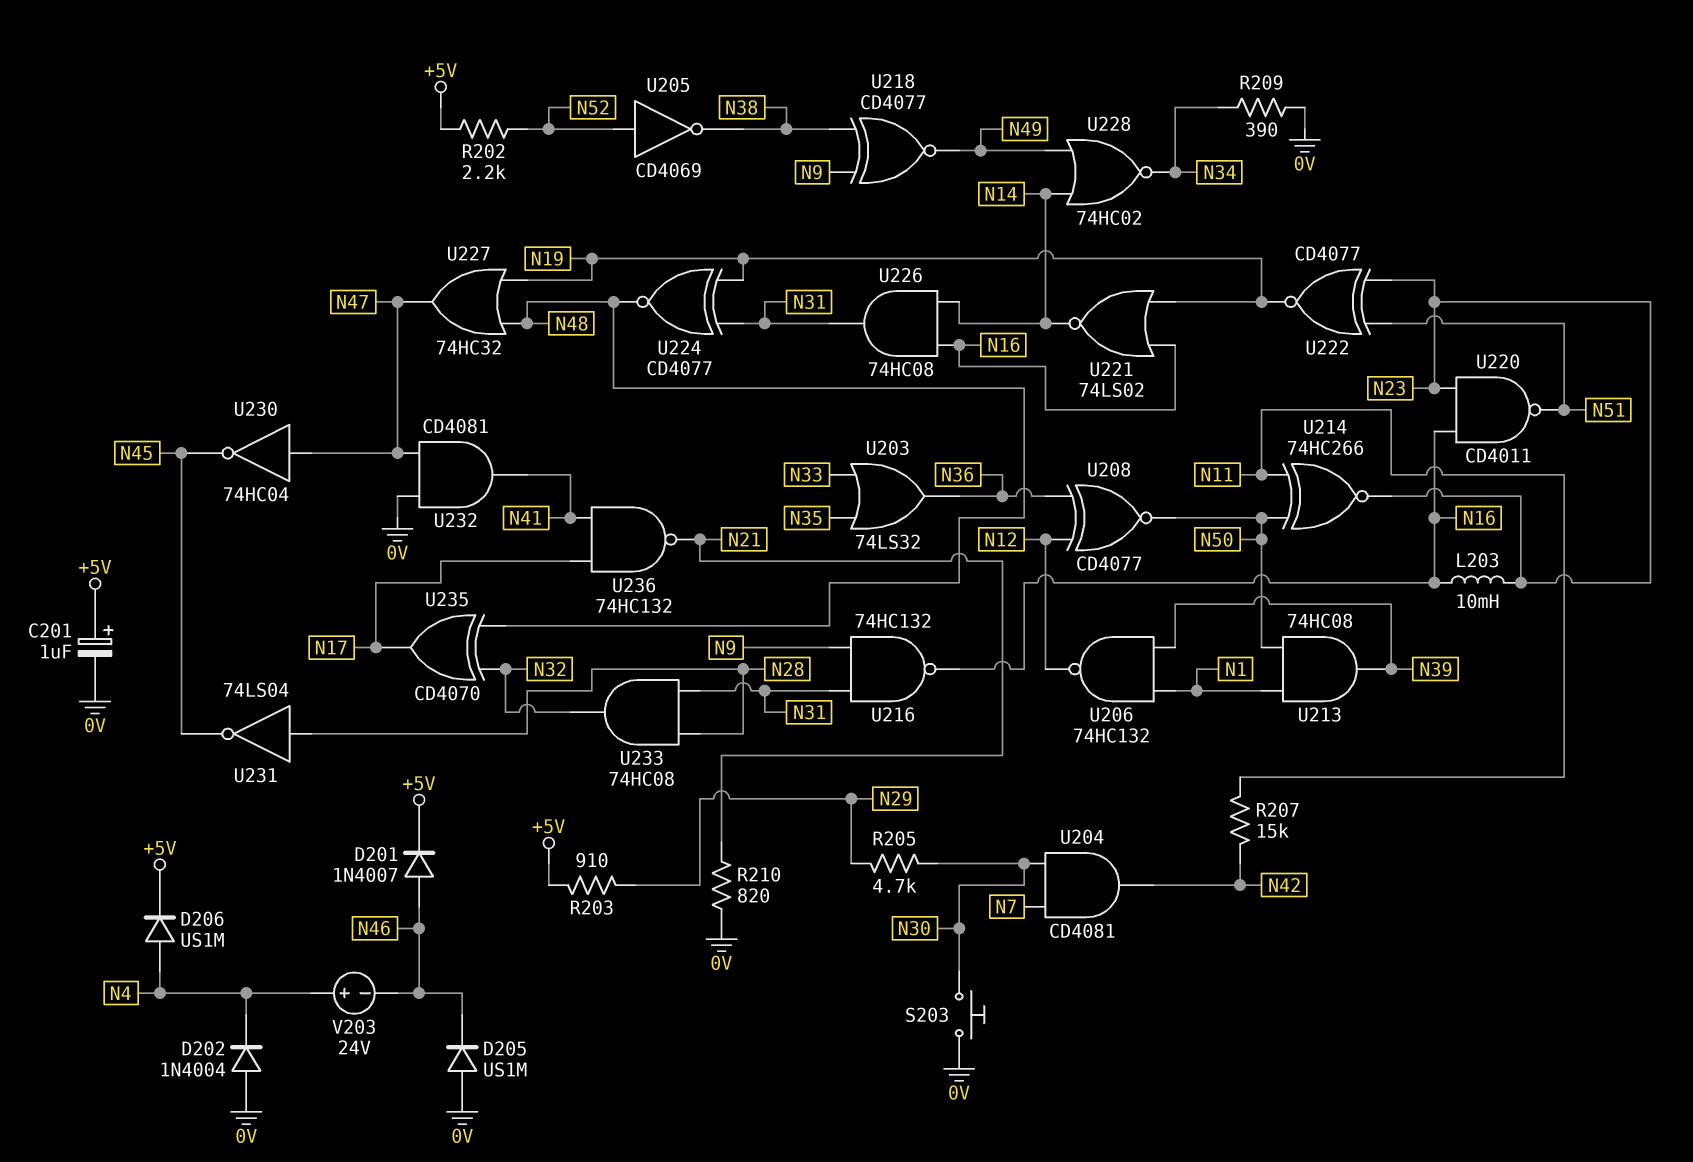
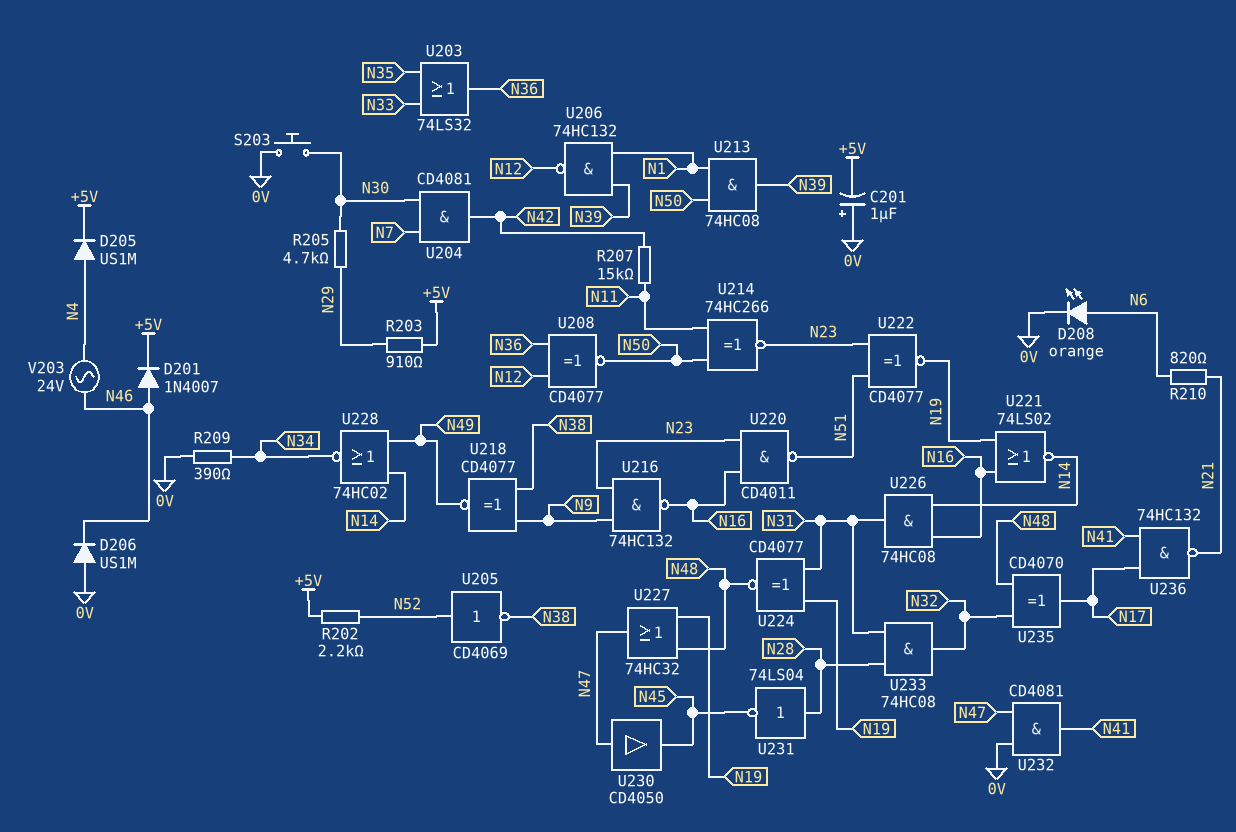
C201: 1uF (plus +5V, minus 0V) -> 1uF (plus 0V, minus +5V)
D202: diode 1N4004 (A 0V, K N4) -> none
D205: diode US1M (A 0V, K N46) -> diode US1M (A N4, K +5V)
D206: diode US1M (A N4, K +5V) -> diode US1M (A 0V, K N46)
D208: none -> LED orange (A N6, K 0V)
L203: 10mH (N16, N23) -> none
R210: 820 (0V, N21) -> 820 (N6, N21)
U216: NAND 74HC132 (in N9, in N31, out N16) -> NAND 74HC132 (in N9, in N23, out N16)
U230: NOT 74HC04 (in N47, out N45) -> buffer CD4050 (in N47, out N45)
V203: 24V (plus N4, minus N46) -> AC 24V (N4, N46)

